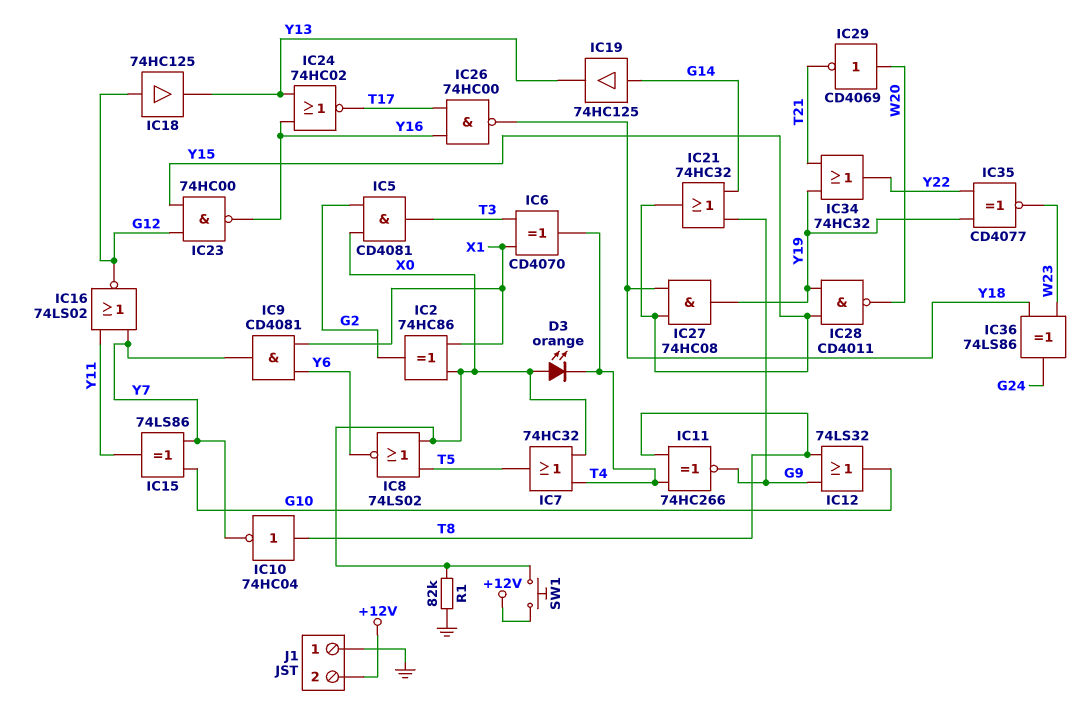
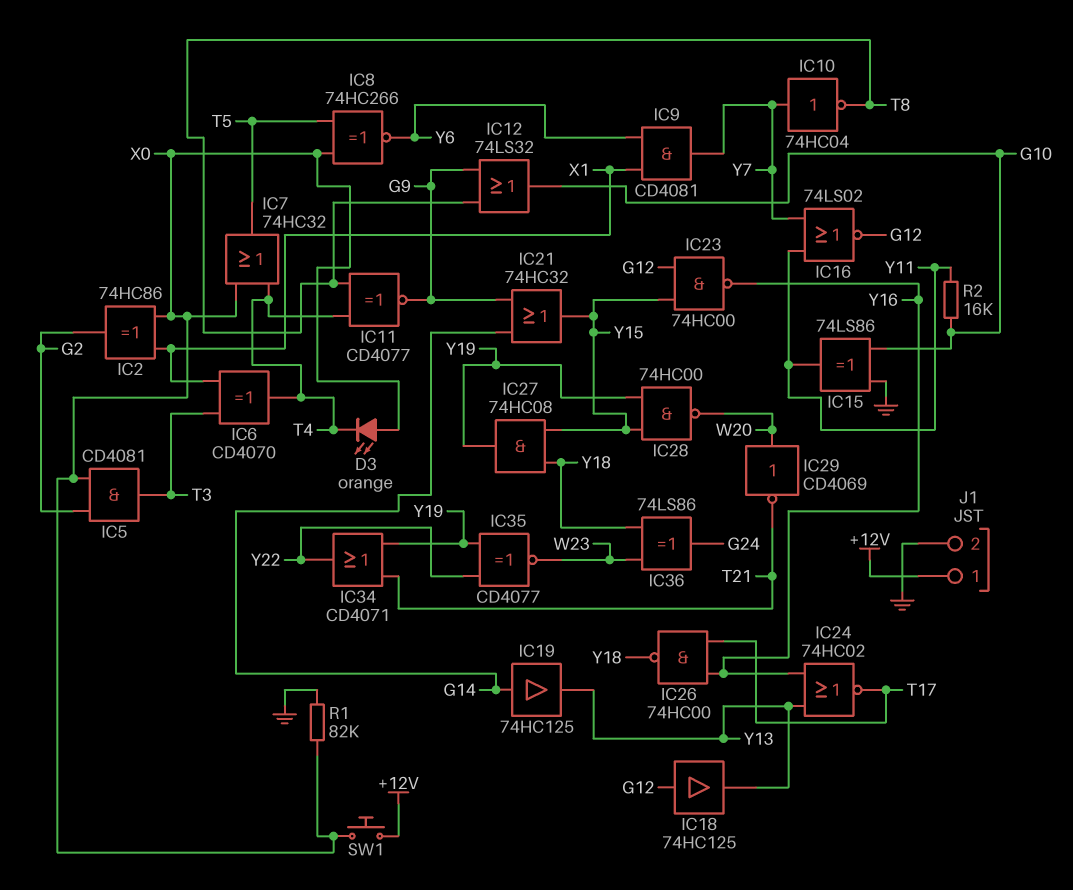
IC8: NOR 74LS02 (in T5, in X0, out Y6) -> XNOR 74HC266 (in T5, in X0, out Y6)
IC10: NOT 74HC04 (in T8, out Y7) -> NOT 74HC04 (in Y7, out T8)
IC11: XNOR 74HC266 (in T4, in T8, out G9) -> XNOR CD4077 (in T4, in T8, out G9)
IC15: XOR 74LS86 (in G10, in Y7, out Y11) -> XOR 74LS86 (in G10, in GND, out Y11)
IC28: NAND CD4011 (in Y15, in Y19, out W20) -> NAND 74HC00 (in Y15, in Y19, out W20)
IC34: OR 74HC32 (in T21, in Y19, out Y22) -> OR CD4071 (in T21, in Y19, out Y22)
J1 pin 1: GND -> +12V
J1 pin 2: +12V -> GND
R2: none -> 16k (G10, Y11)

